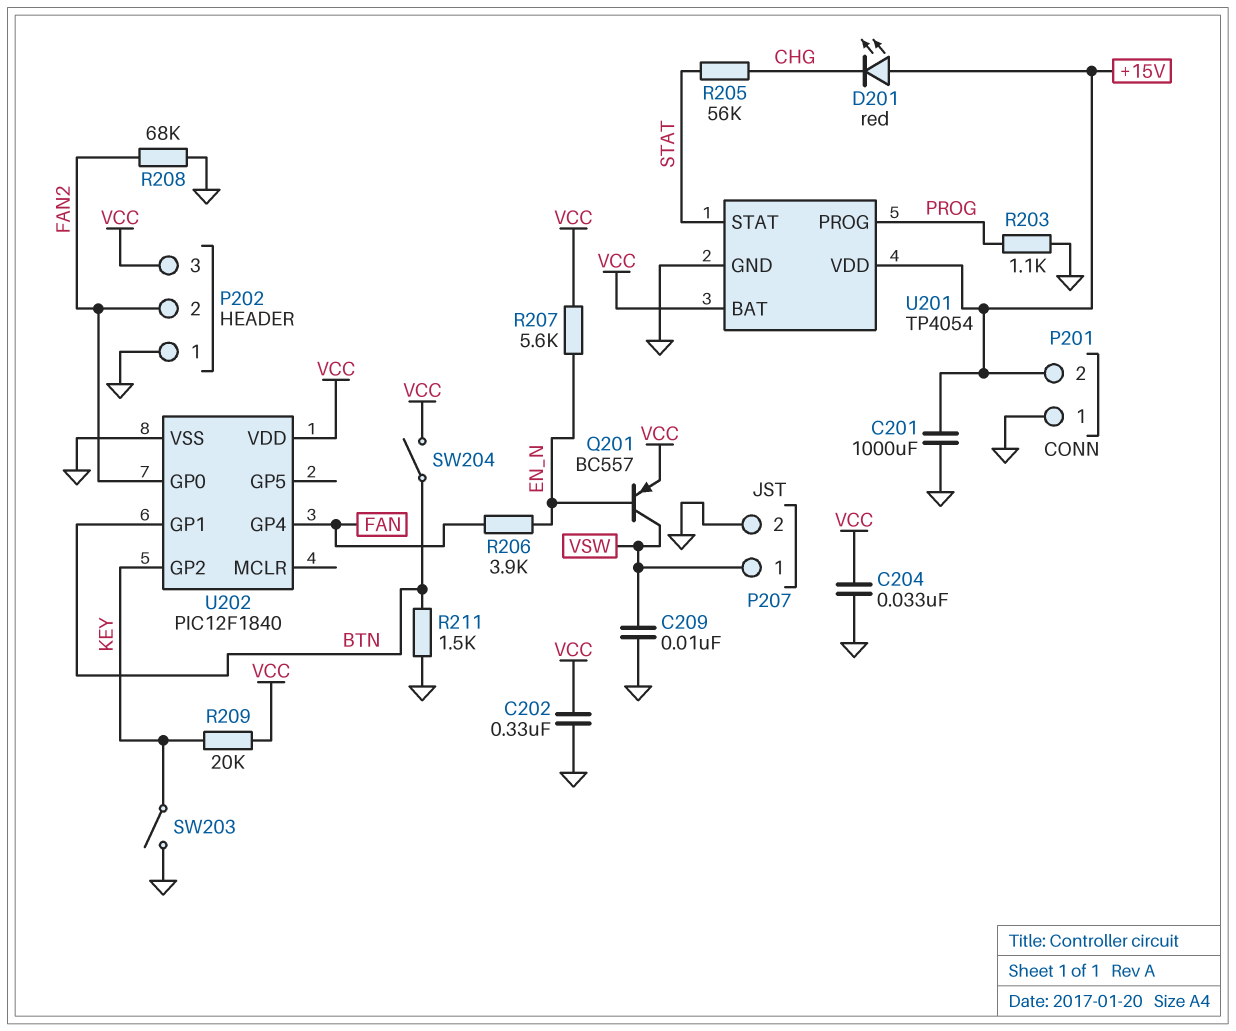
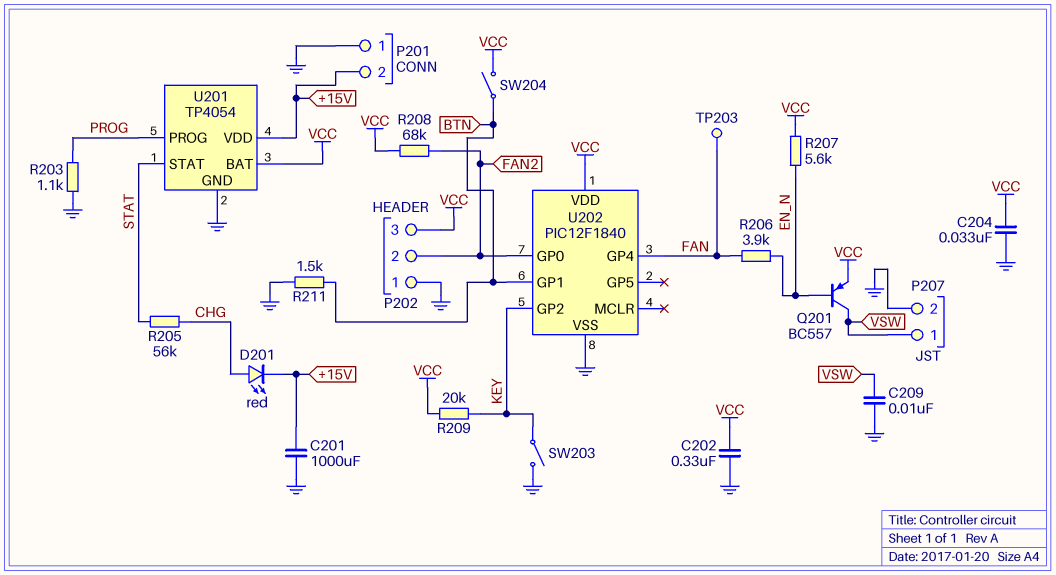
D201: LED red (A +15V, K CHG) -> LED red (A CHG, K +15V)
R208: 68k (FAN2, GND) -> 68k (FAN2, VCC)
TP203: none -> test point (FAN)

